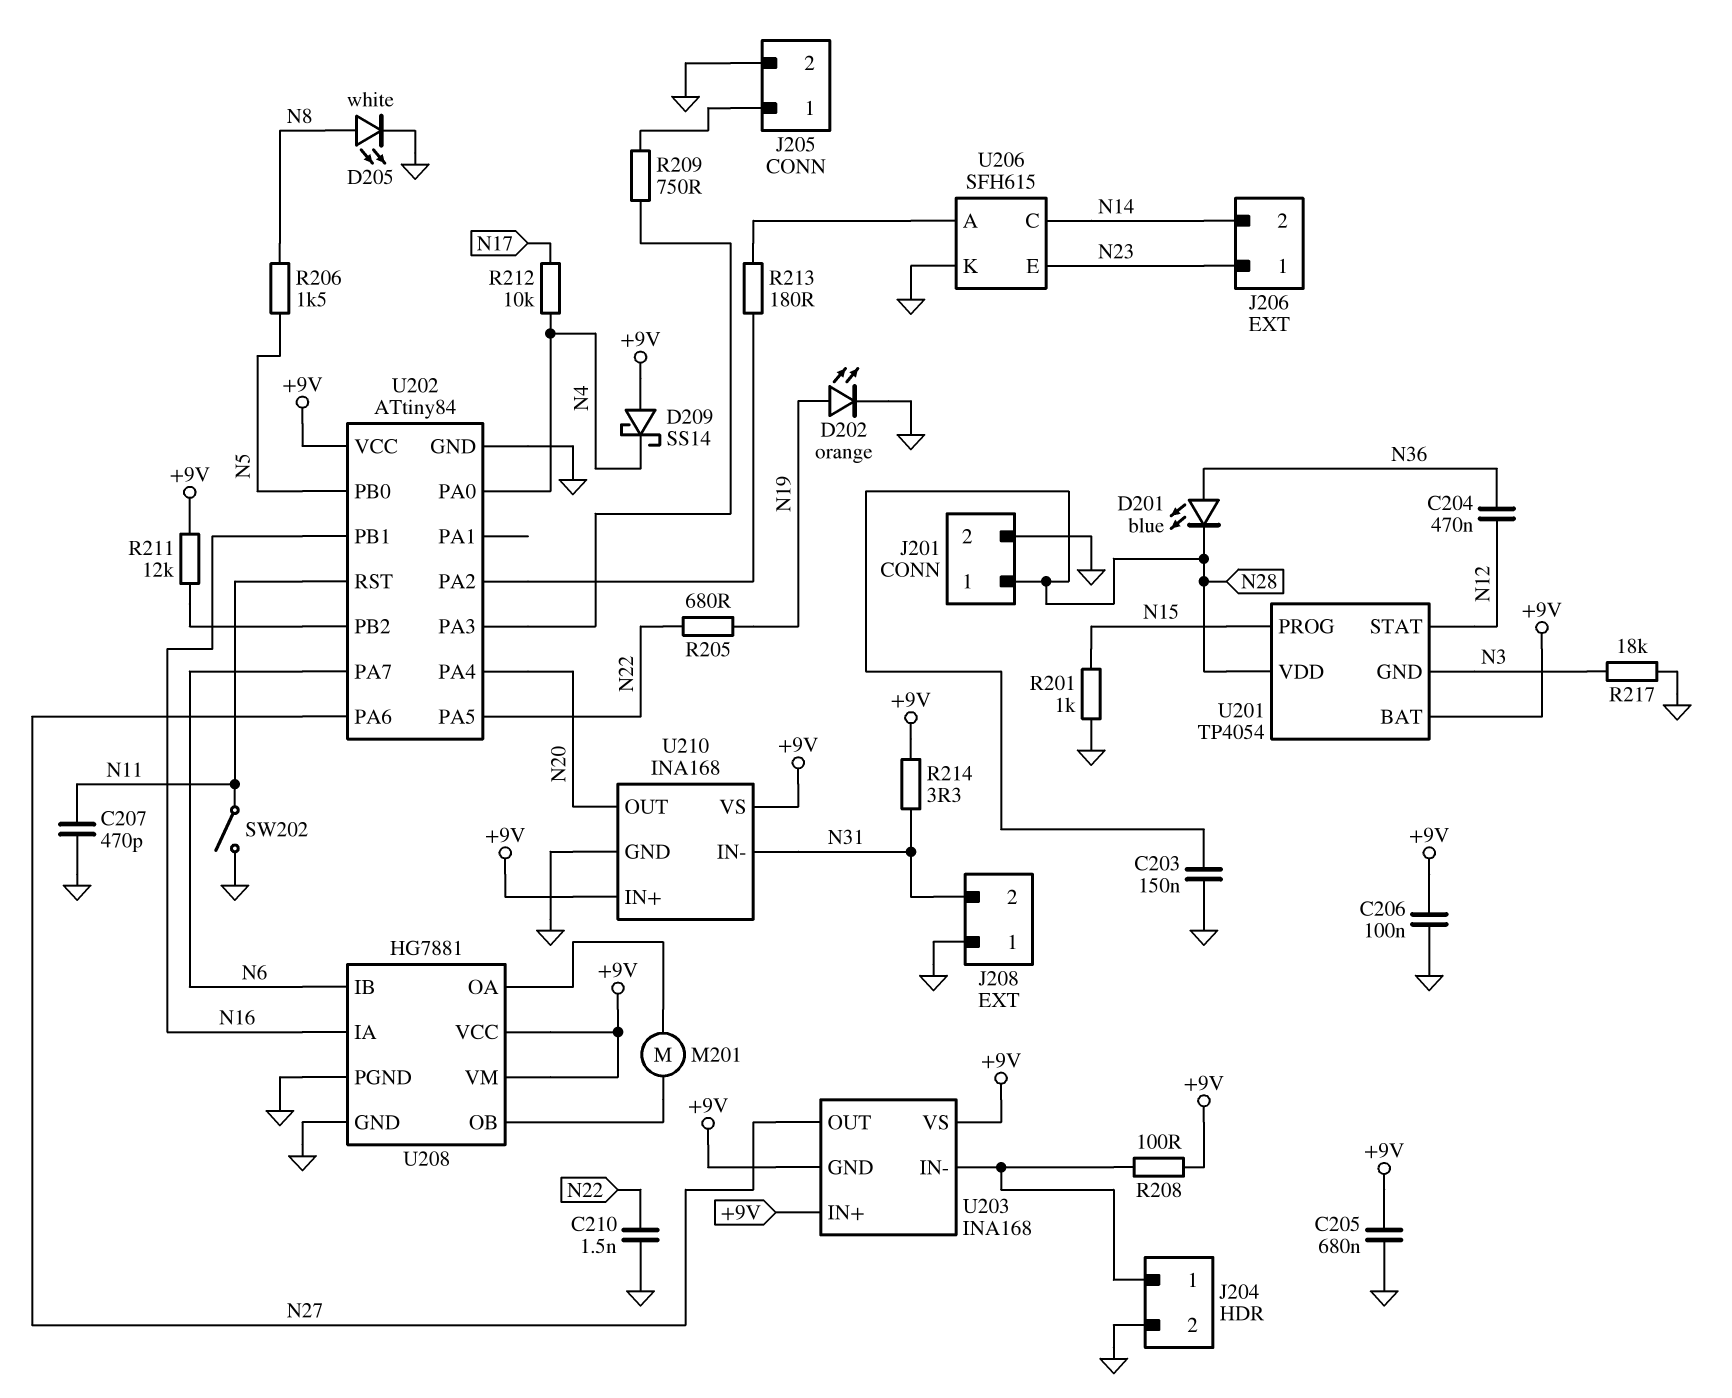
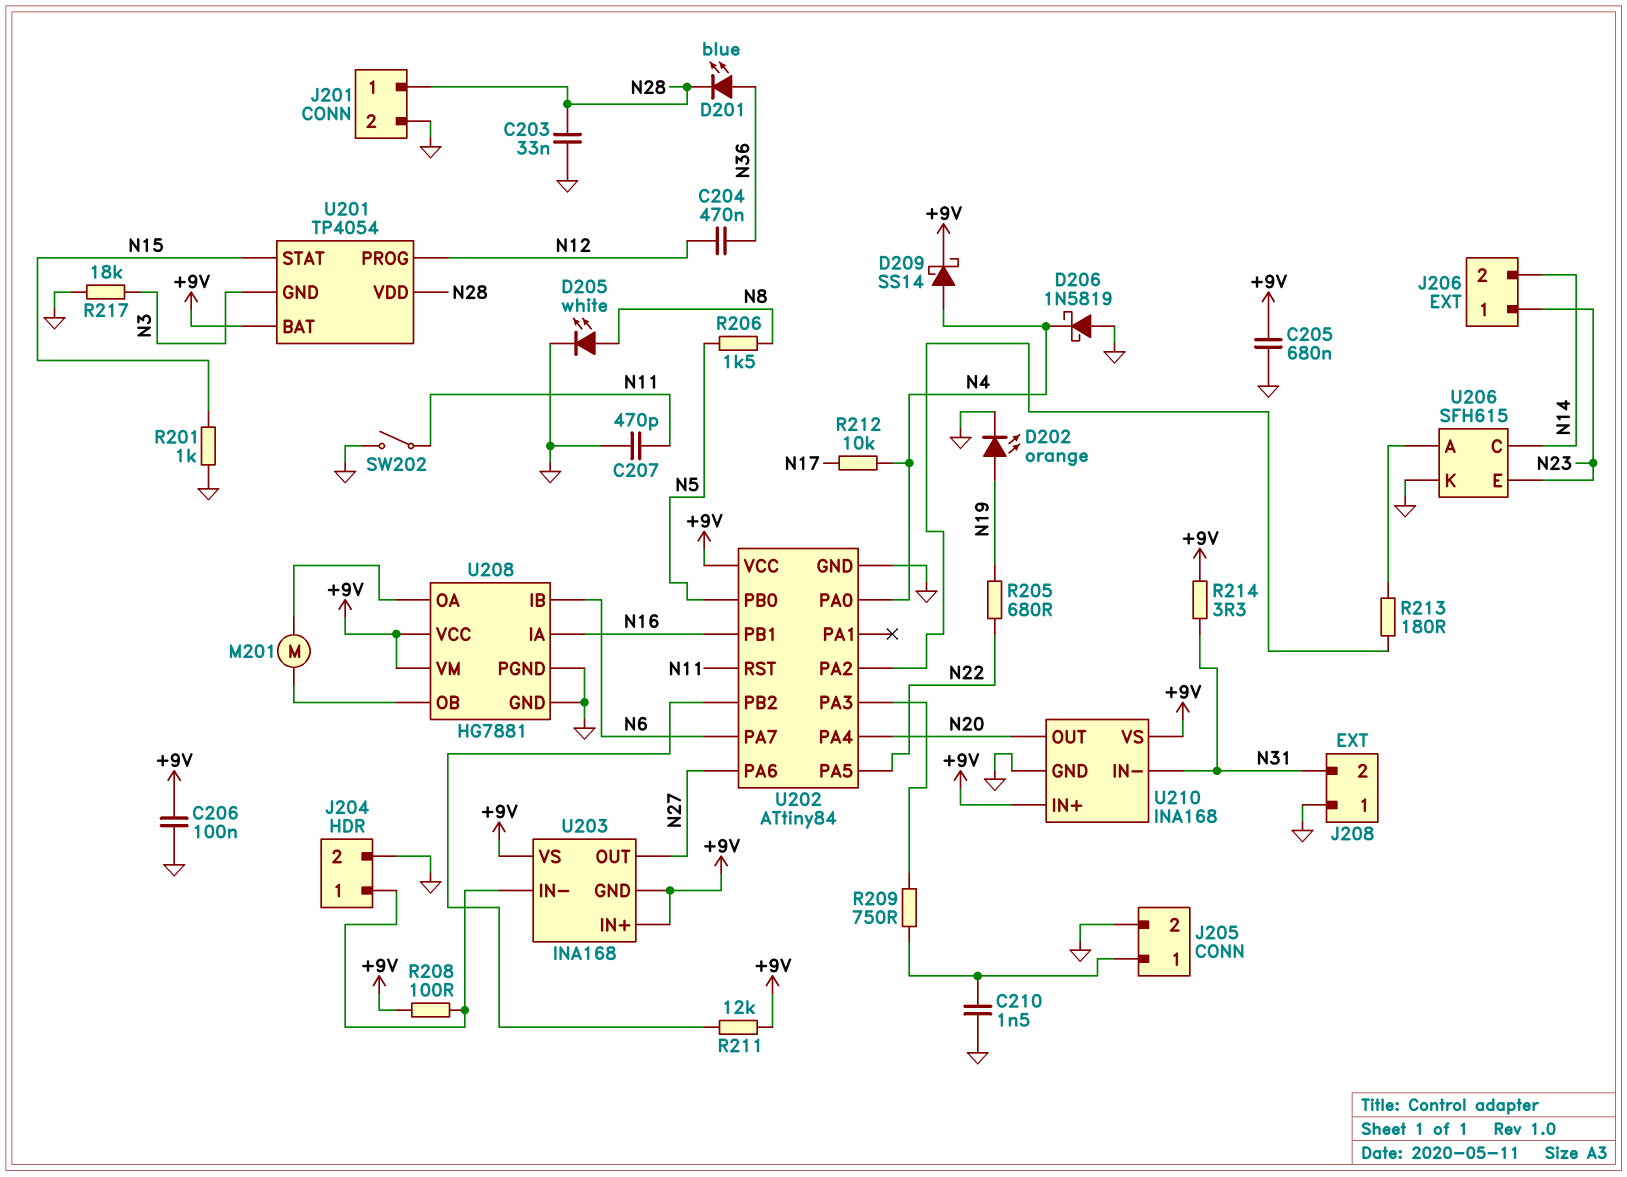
C203: 150nF (GND, N28) -> 33nF (GND, N28)
C210: 1.5nF (GND, N22) -> 1.5nF (GND, J205/1)
D206: none -> schottky 1N5819 (A GND, K N4)
D209: schottky SS14 (A +9V, K N4) -> schottky SS14 (A N4, K +9V)
U201 pin PROG: N15 -> N12
U201 pin STAT: N12 -> N15

